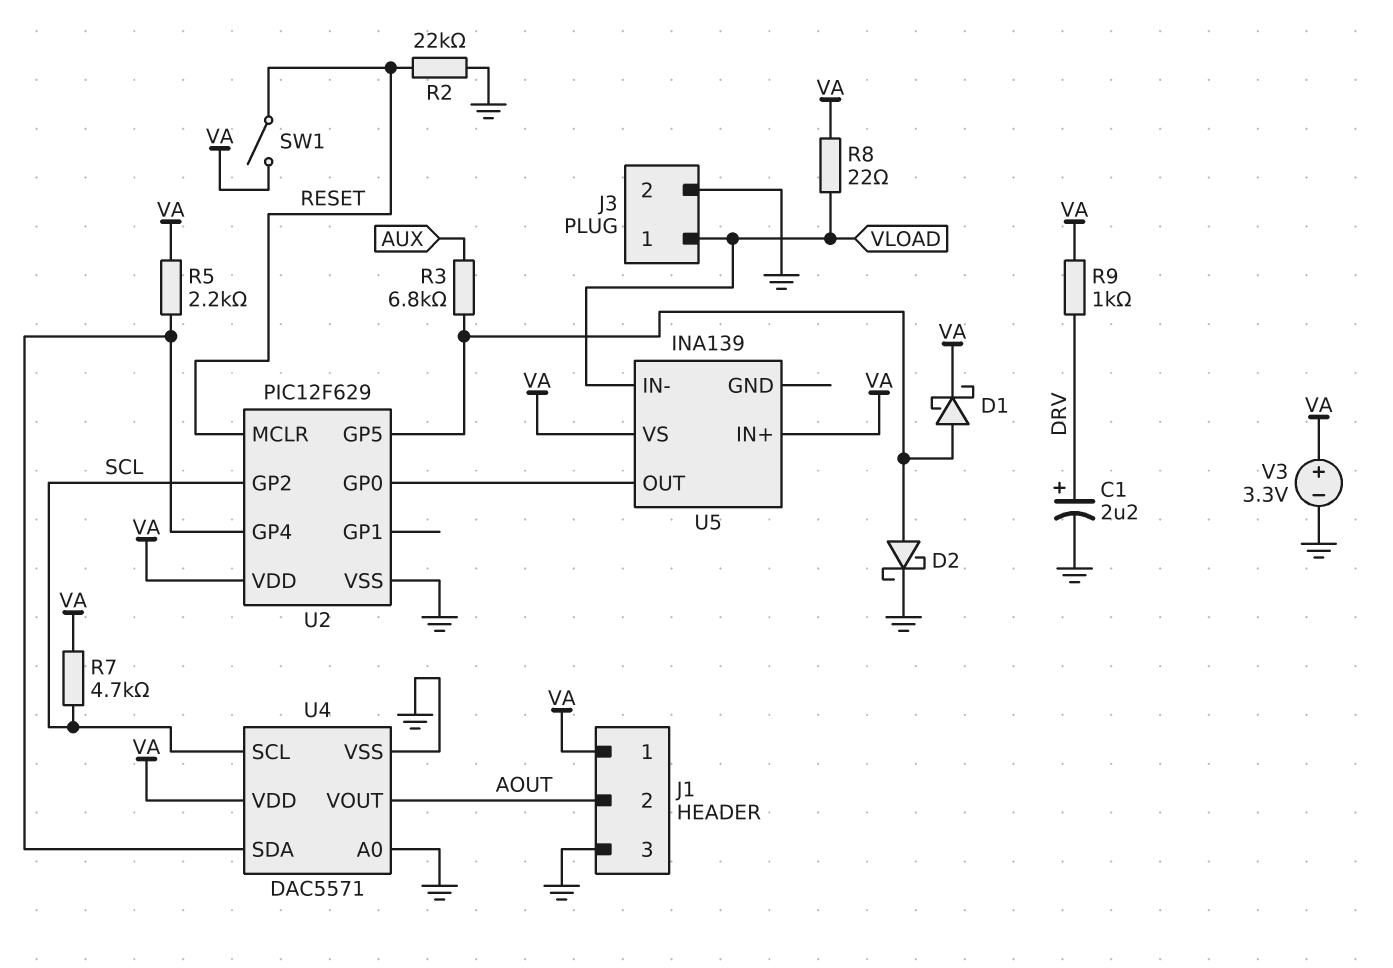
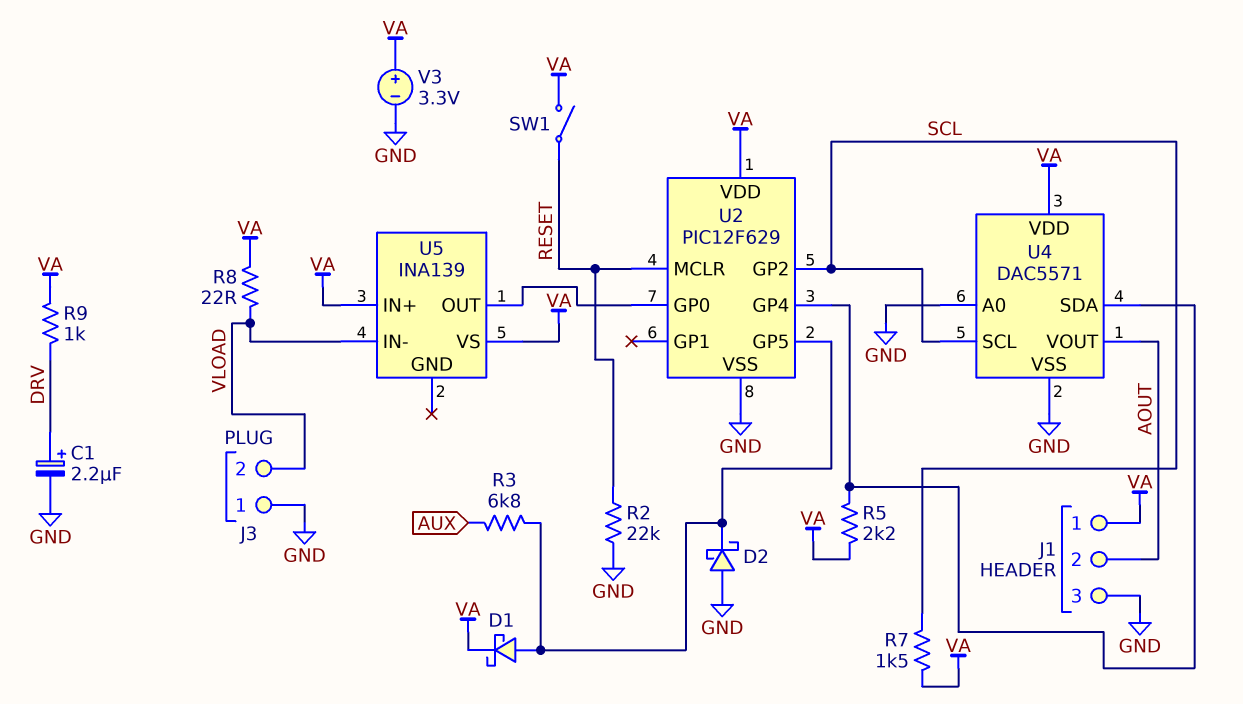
D2: schottky (A U2/GP5, K GND) -> schottky (A GND, K U2/GP5)
J3 pin 1: VLOAD -> GND
J3 pin 2: GND -> VLOAD
R7: 4.7k (SCL, VA) -> 1.5k (SCL, VA)

